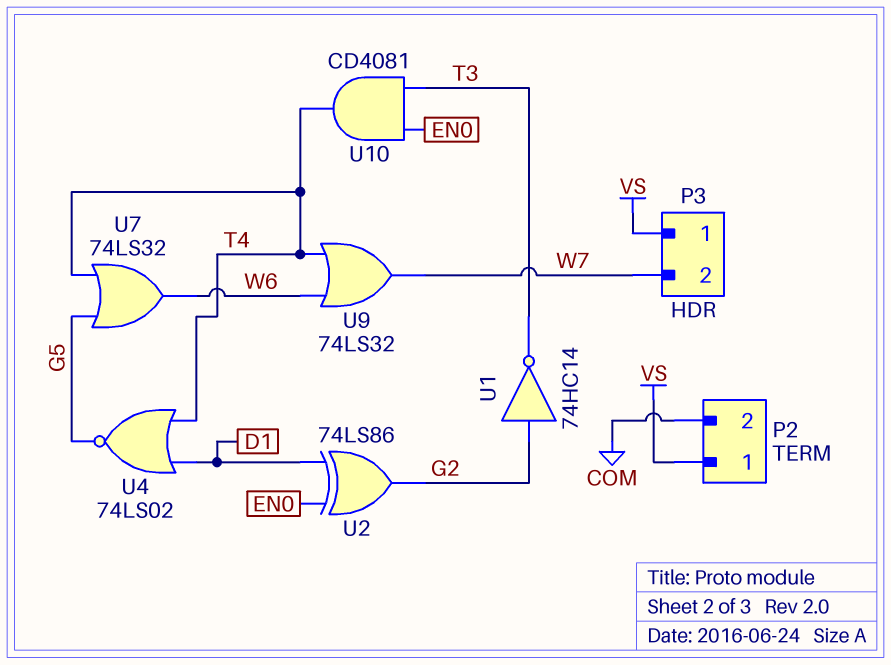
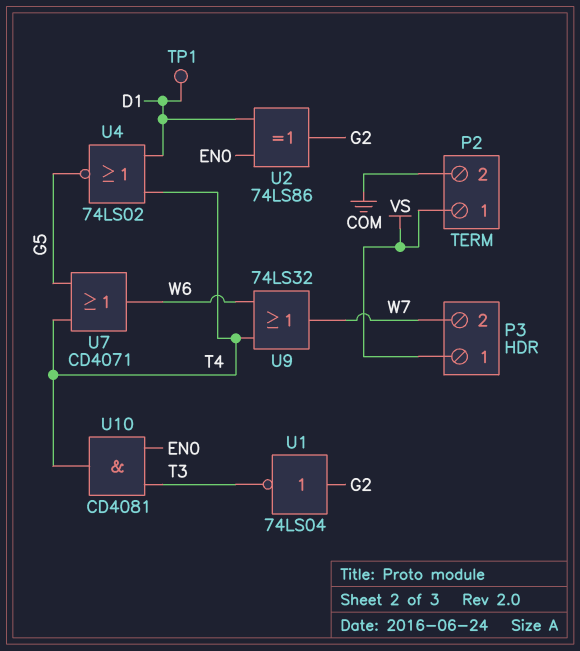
TP1: none -> test point (D1)
U1: NOT 74HC14 (in G2, out T3) -> NOT 74LS04 (in G2, out T3)
U7: OR 74LS32 (in G5, in T4, out W6) -> OR CD4071 (in G5, in T4, out W6)

